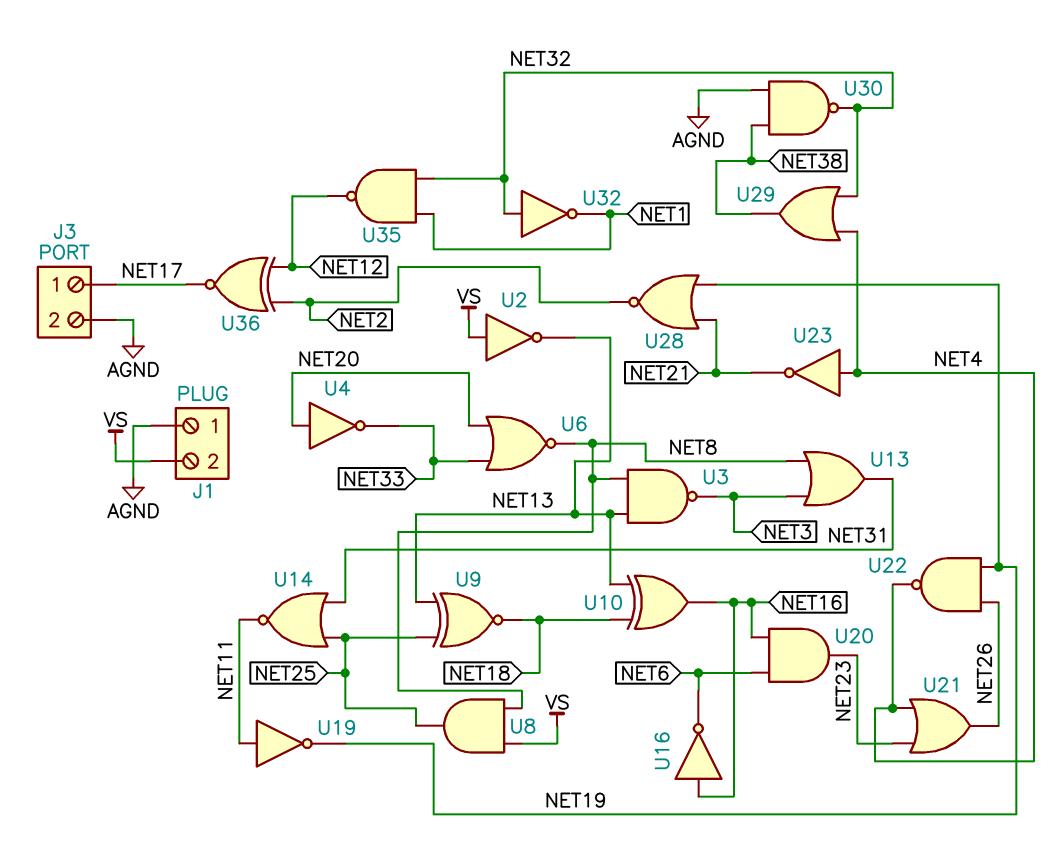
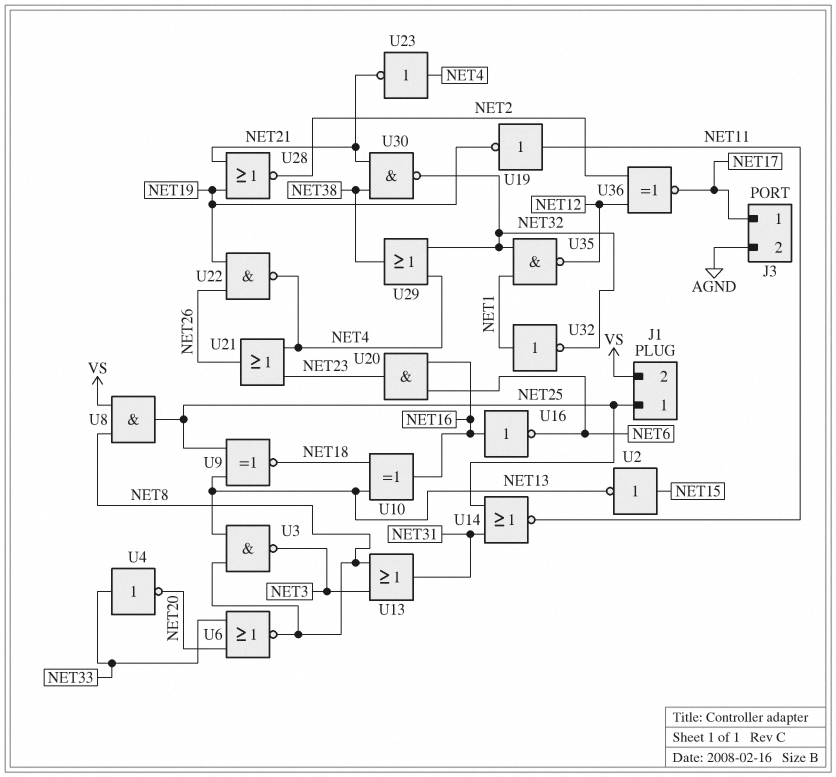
J1 pin 1: AGND -> NET25
U2: NOT (in VS, out NET13) -> NOT (in NET15, out NET13)
U4: NOT (in NET20, out NET33) -> NOT (in NET33, out NET20)
U30: NAND (in AGND, in NET38, out NET32) -> NAND (in NET21, in NET38, out NET32)
U32: NOT (in NET32, out NET1) -> NOT (in NET1, out NET32)

